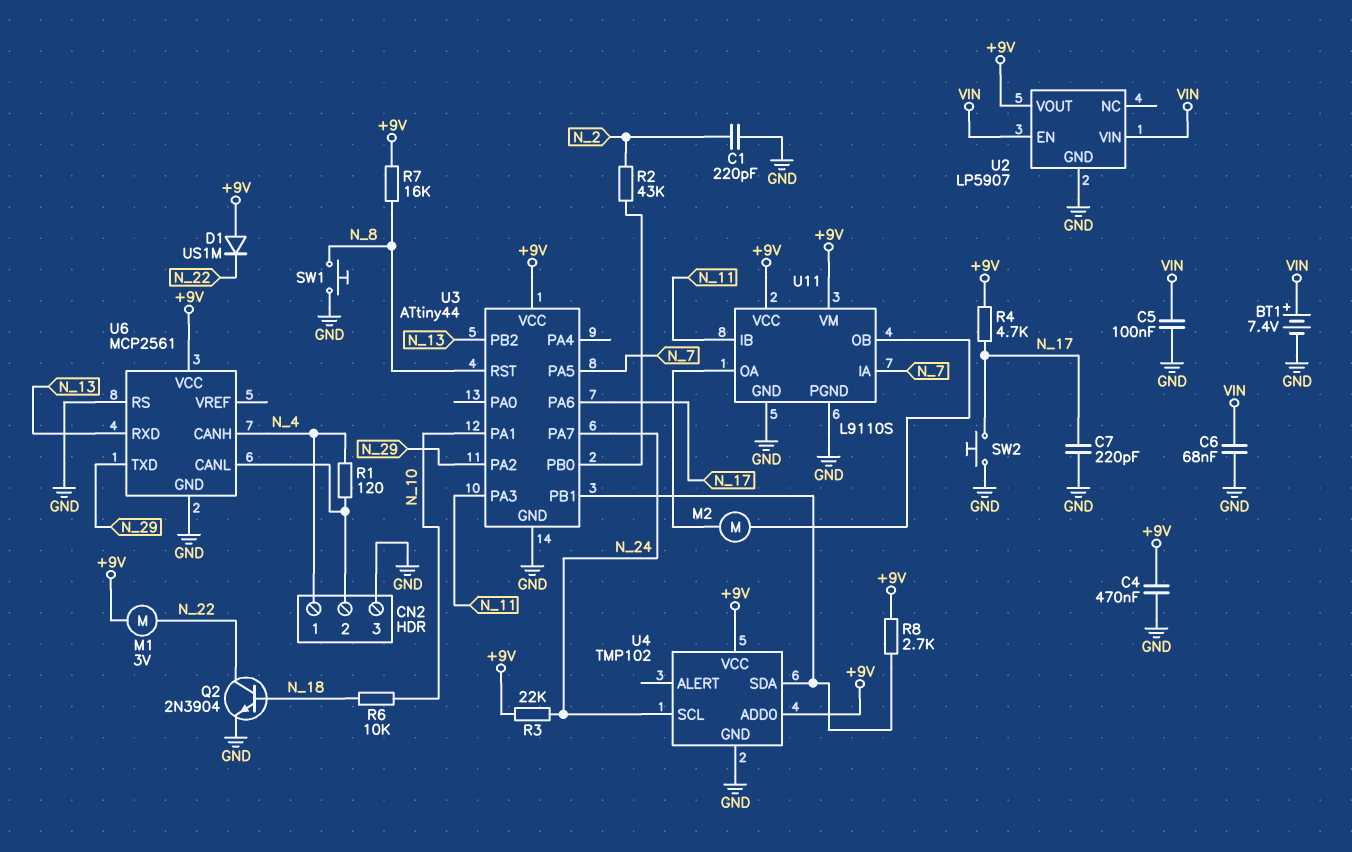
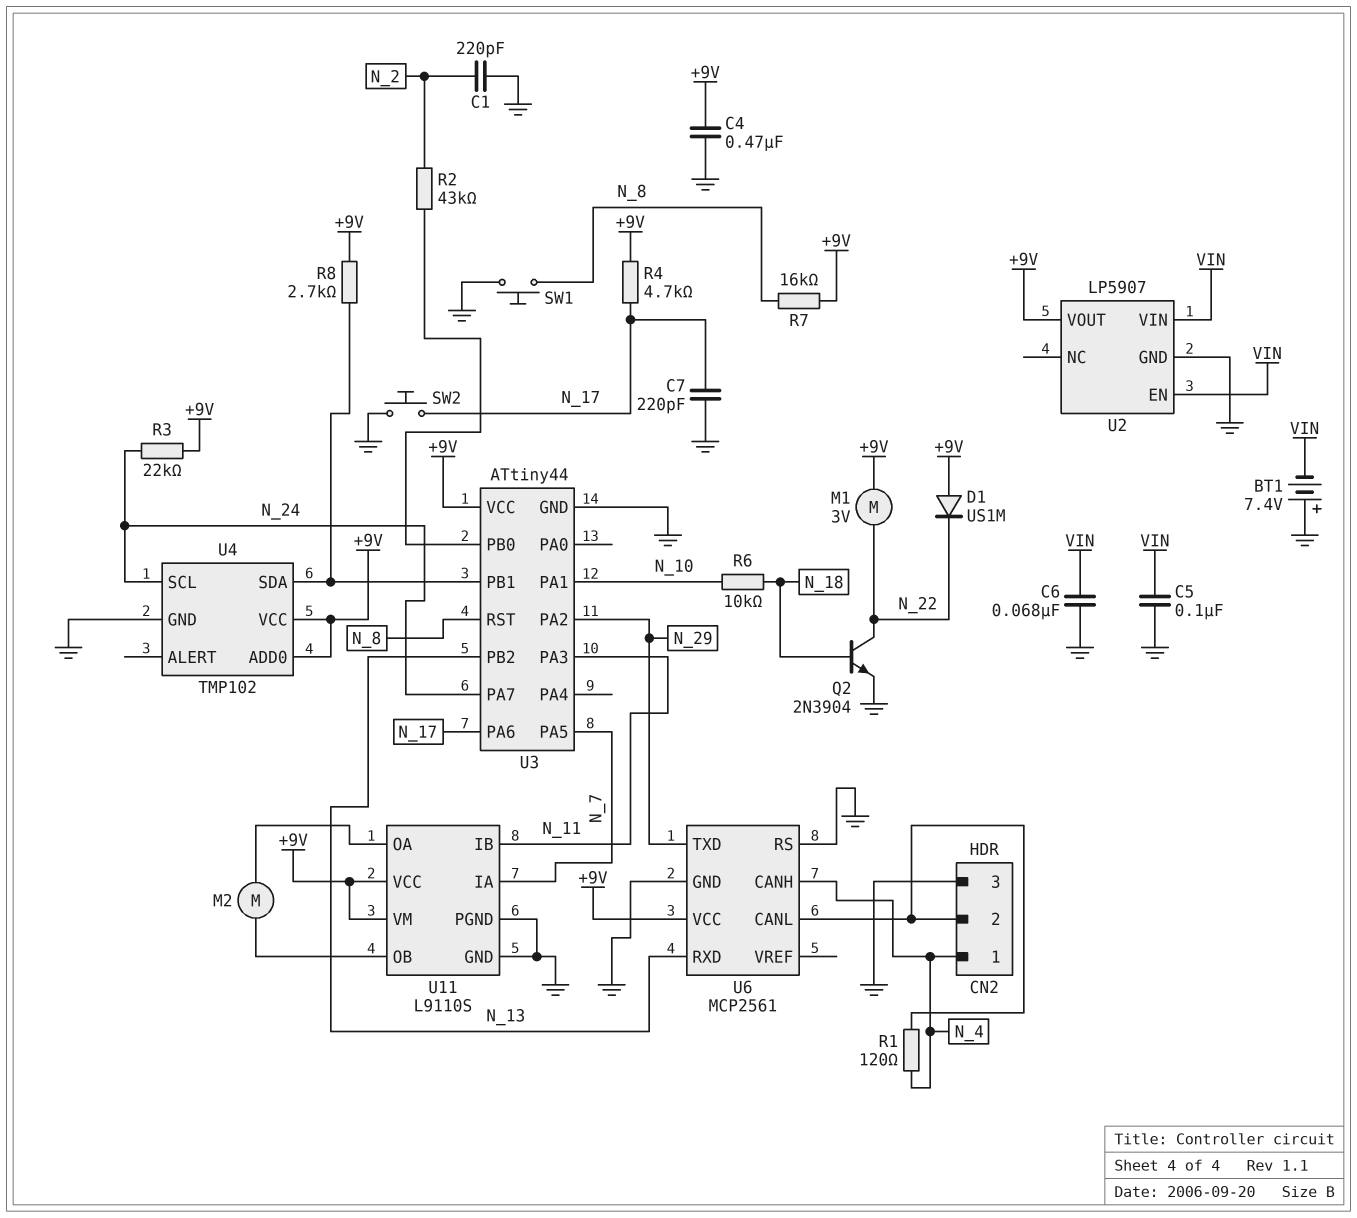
BT1: 7.4V (plus VIN, minus GND) -> 7.4V (plus GND, minus VIN)

